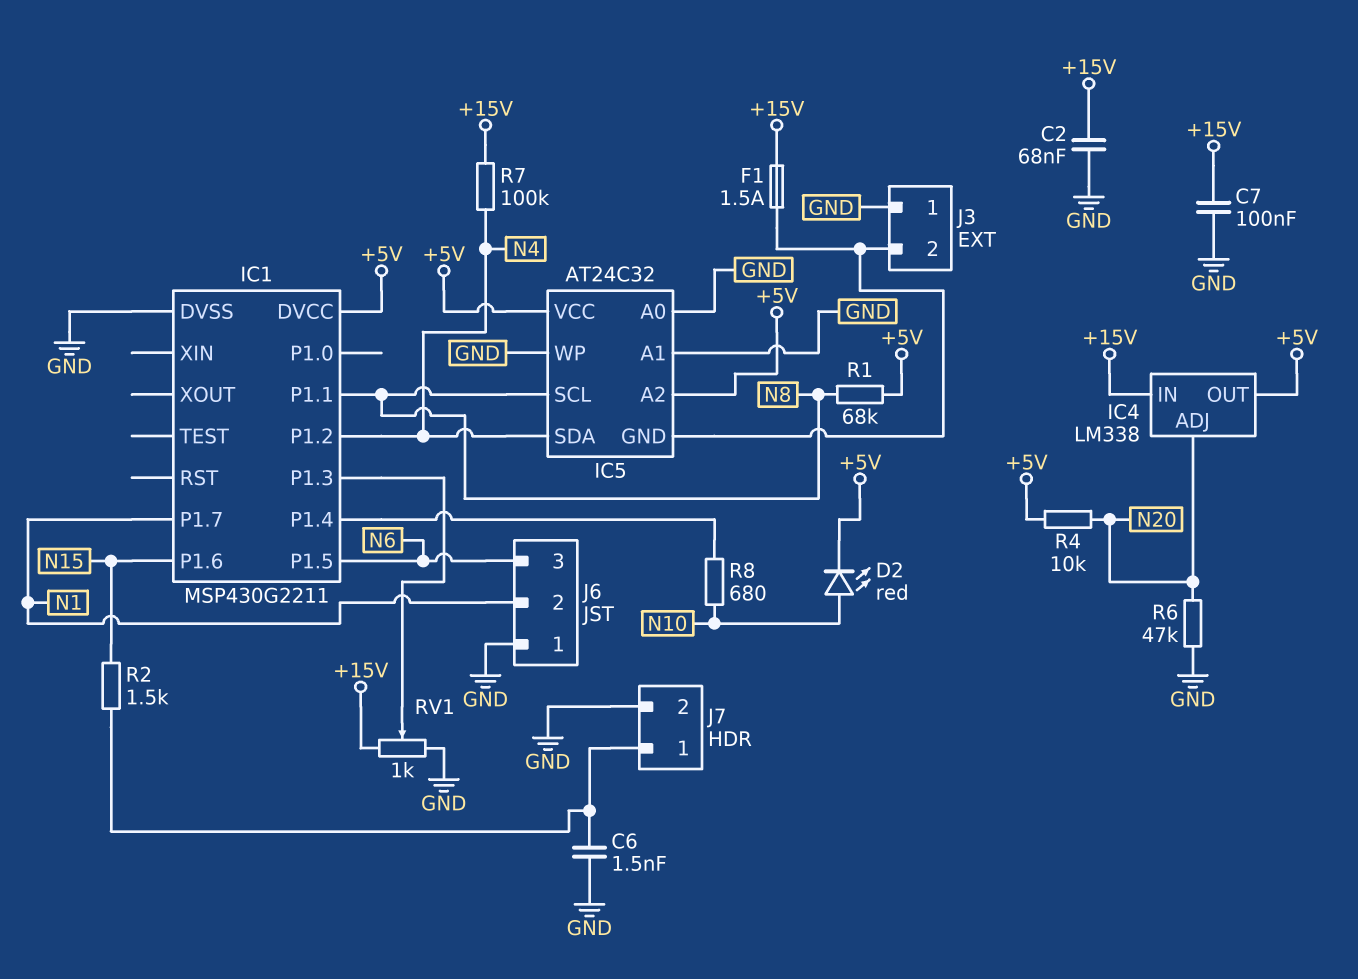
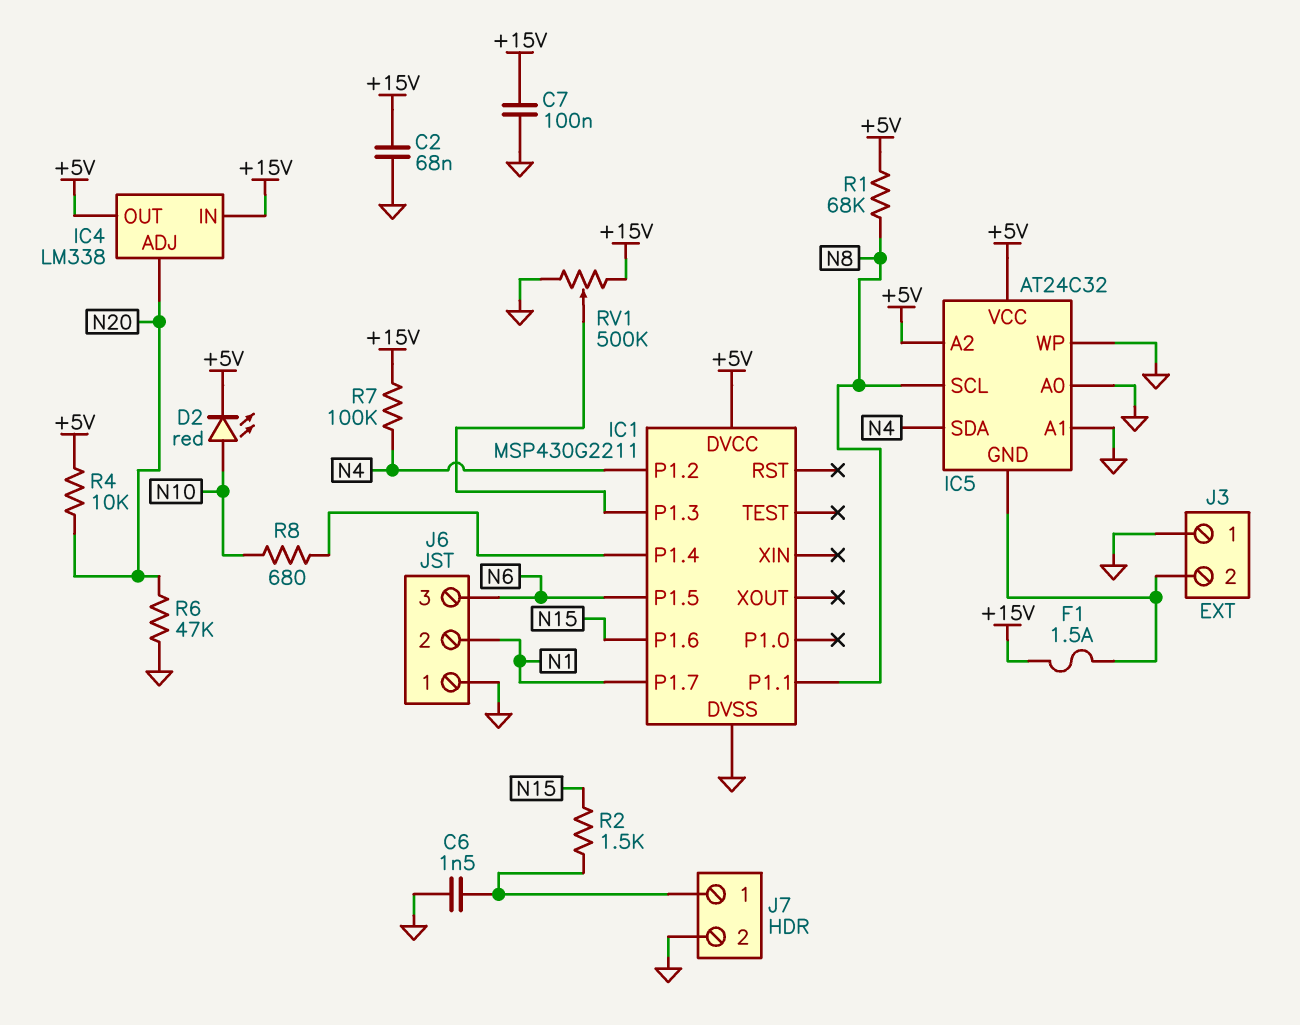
RV1: 1k (+15V, GND, wiper IC1/P1.3) -> 500k (+15V, GND, wiper IC1/P1.3)

